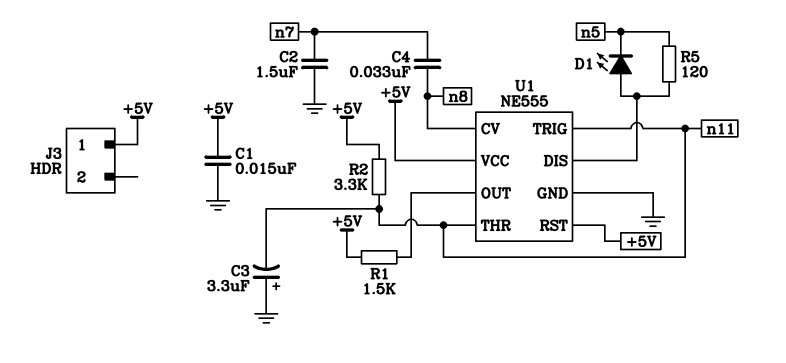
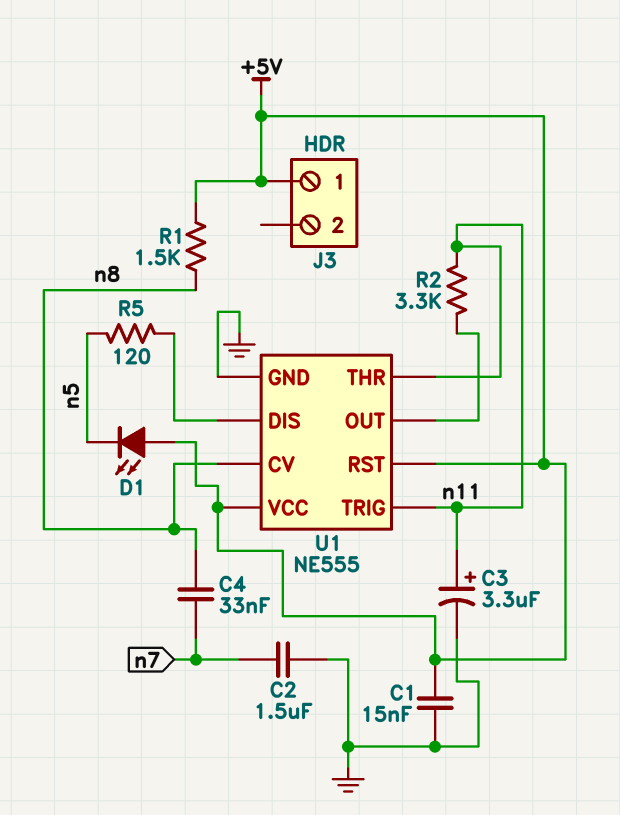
C3: 3.3uF (plus GND, minus n11) -> 3.3uF (plus n11, minus GND)
D1: LED (A U1/DIS, K n5) -> LED (A +5V, K n5)
R1: 1.5k (+5V, U1/OUT) -> 1.5k (+5V, n8)
R2: 3.3k (+5V, n11) -> 3.3k (U1/OUT, n11)

